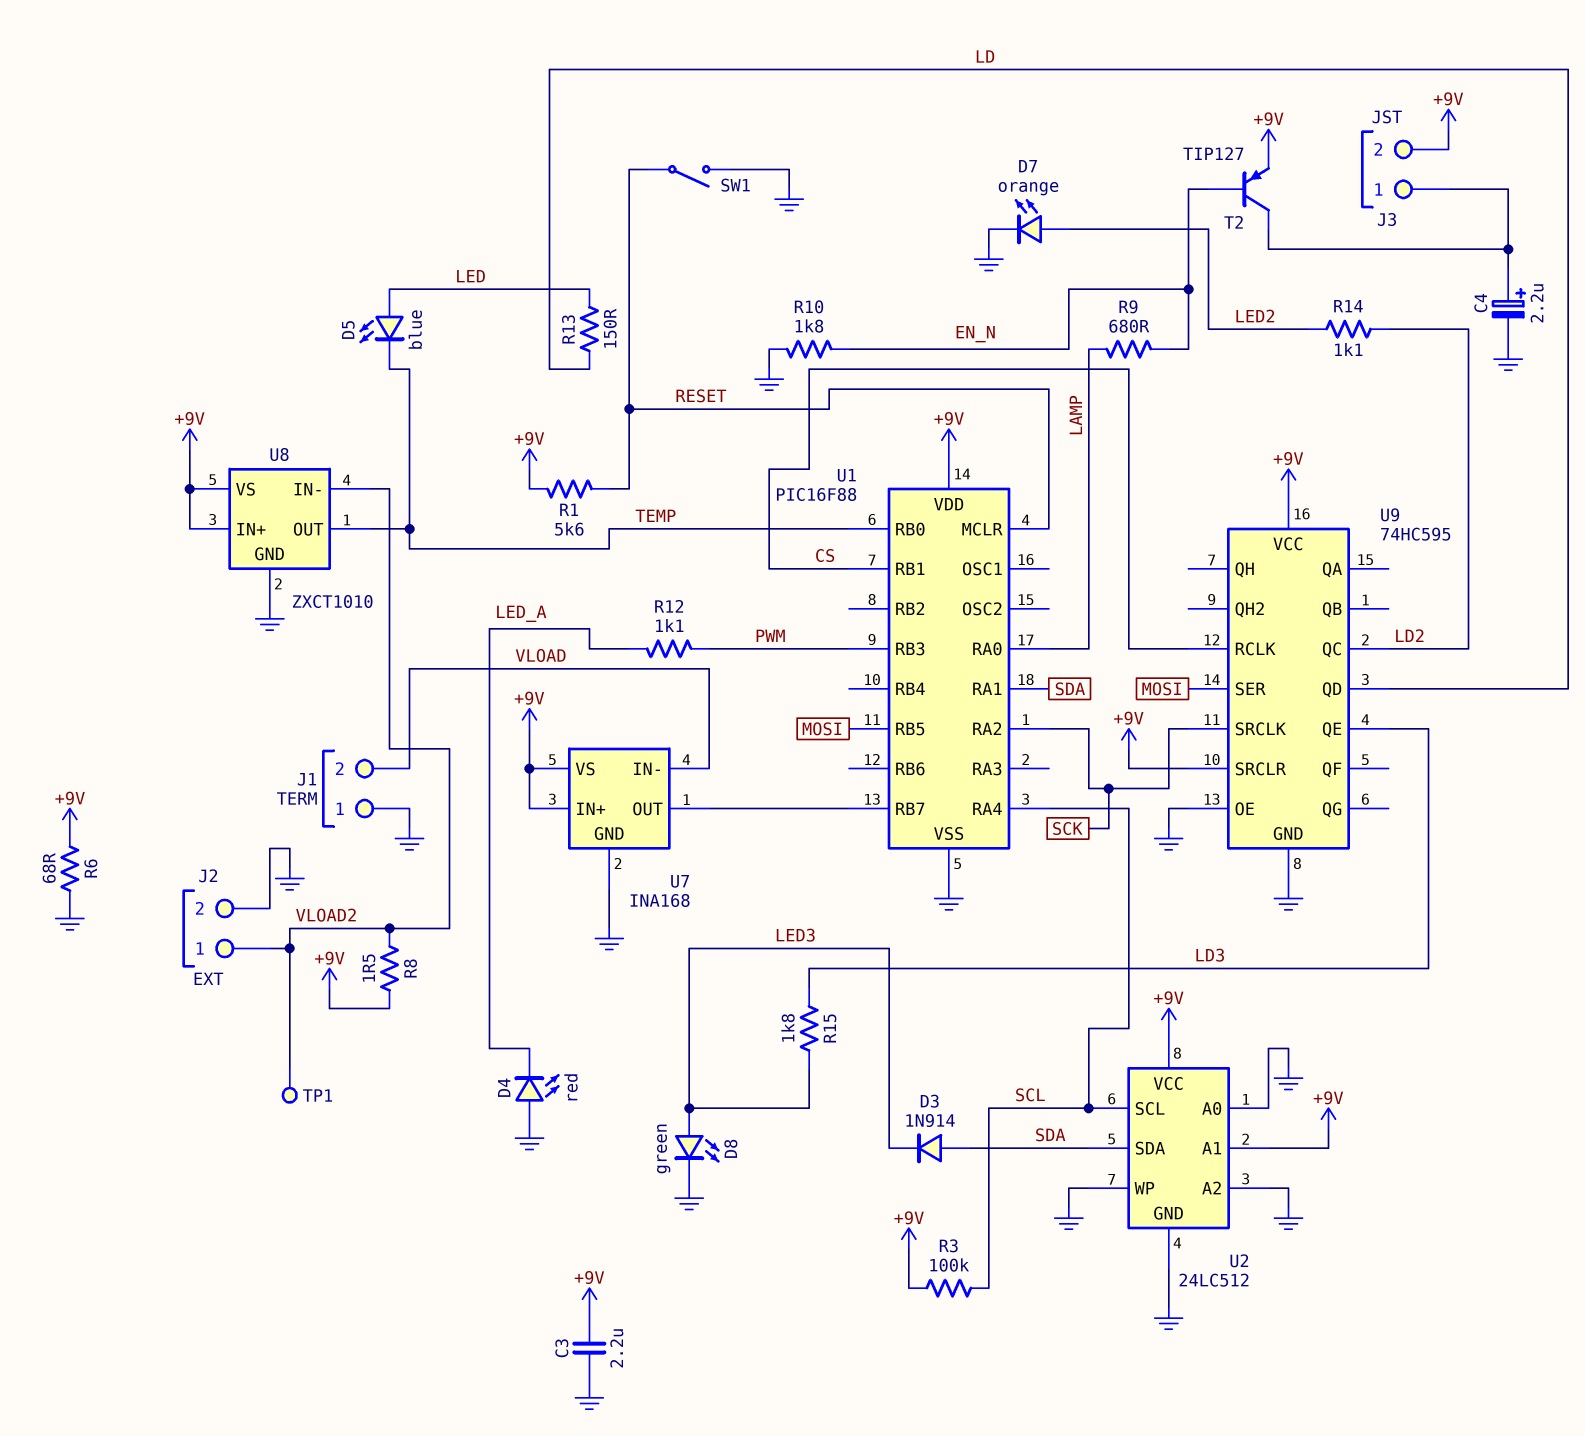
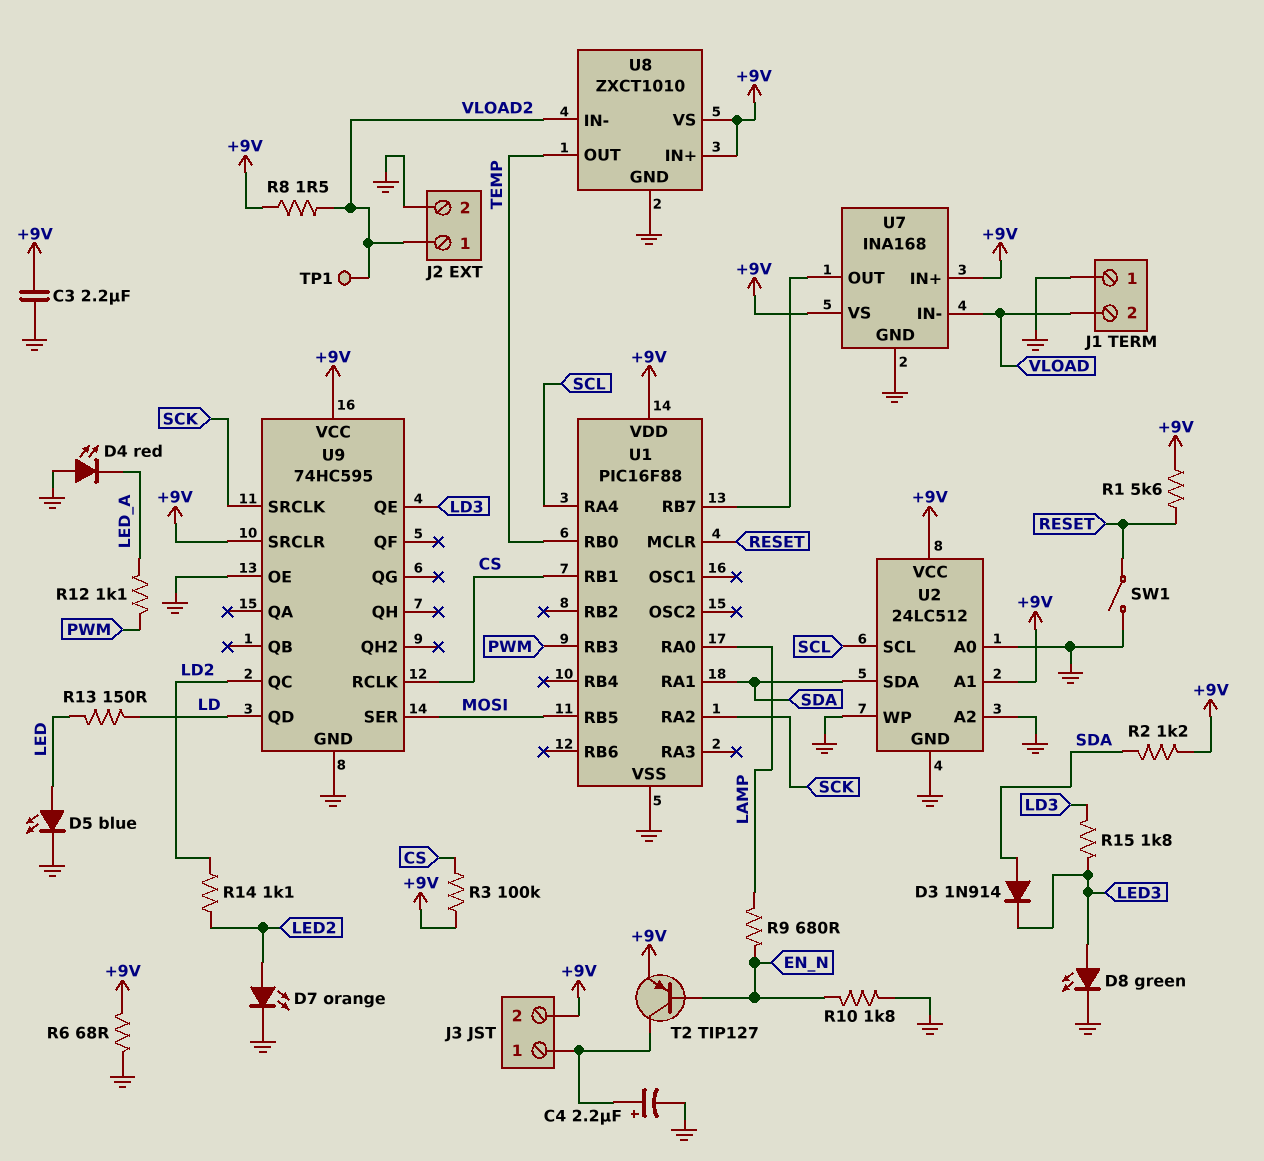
D5: LED blue (A LED, K TEMP) -> LED blue (A LED, K GND)
R2: none -> 1.2k (+9V, SDA)
R3: 100k (+9V, SCL) -> 100k (+9V, CS)

